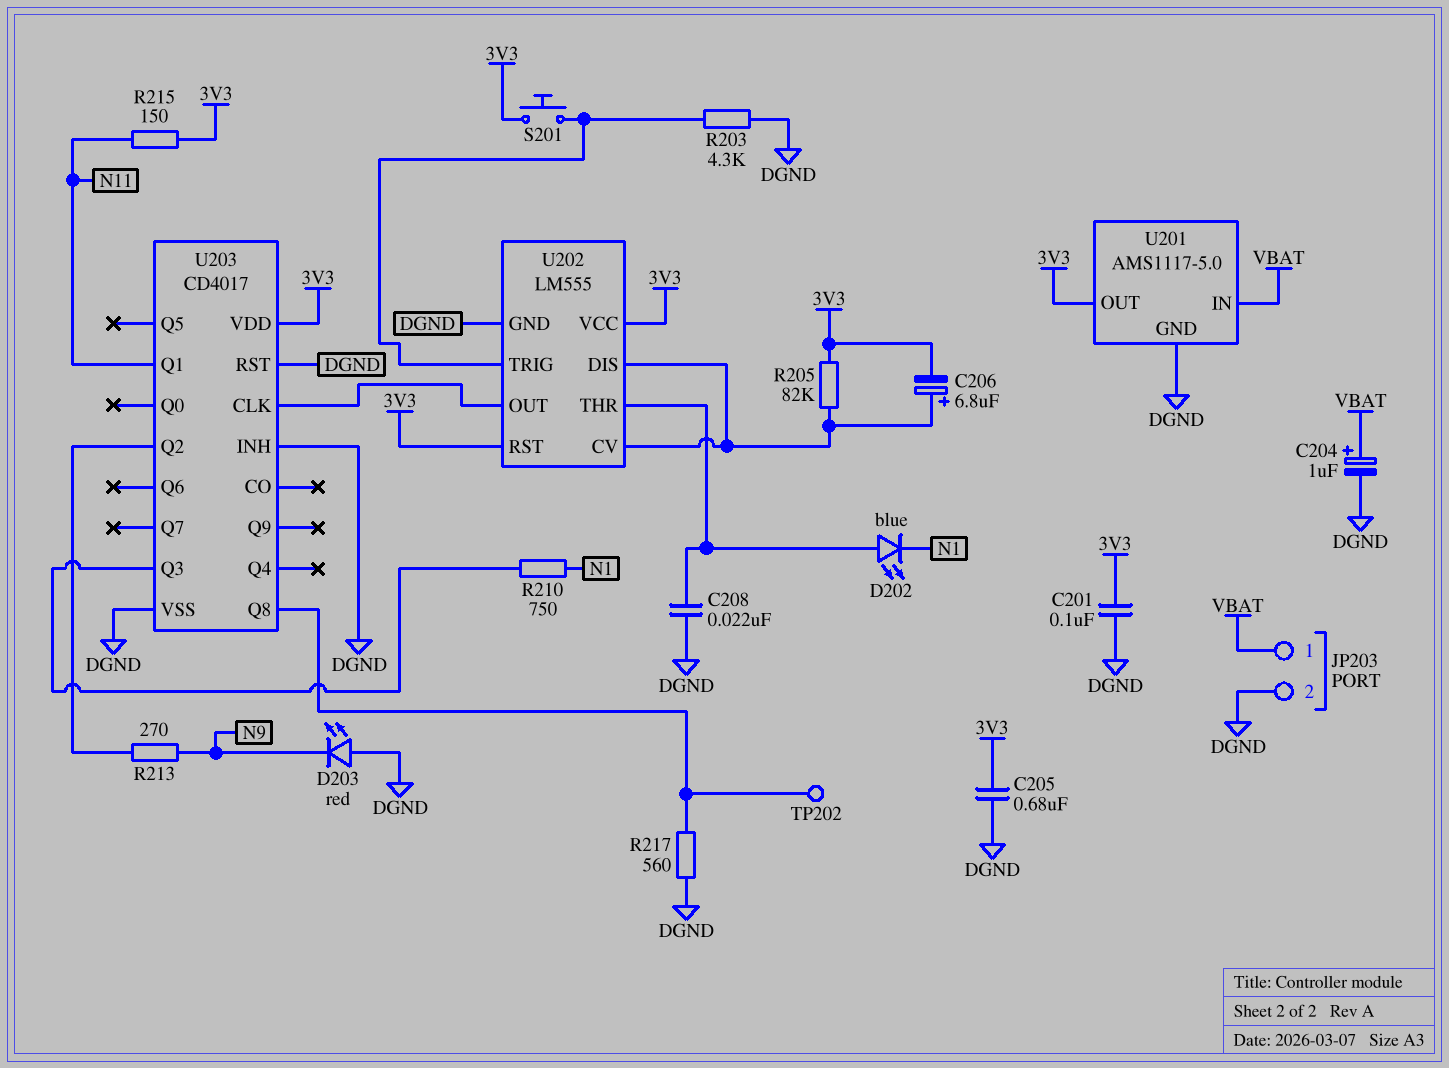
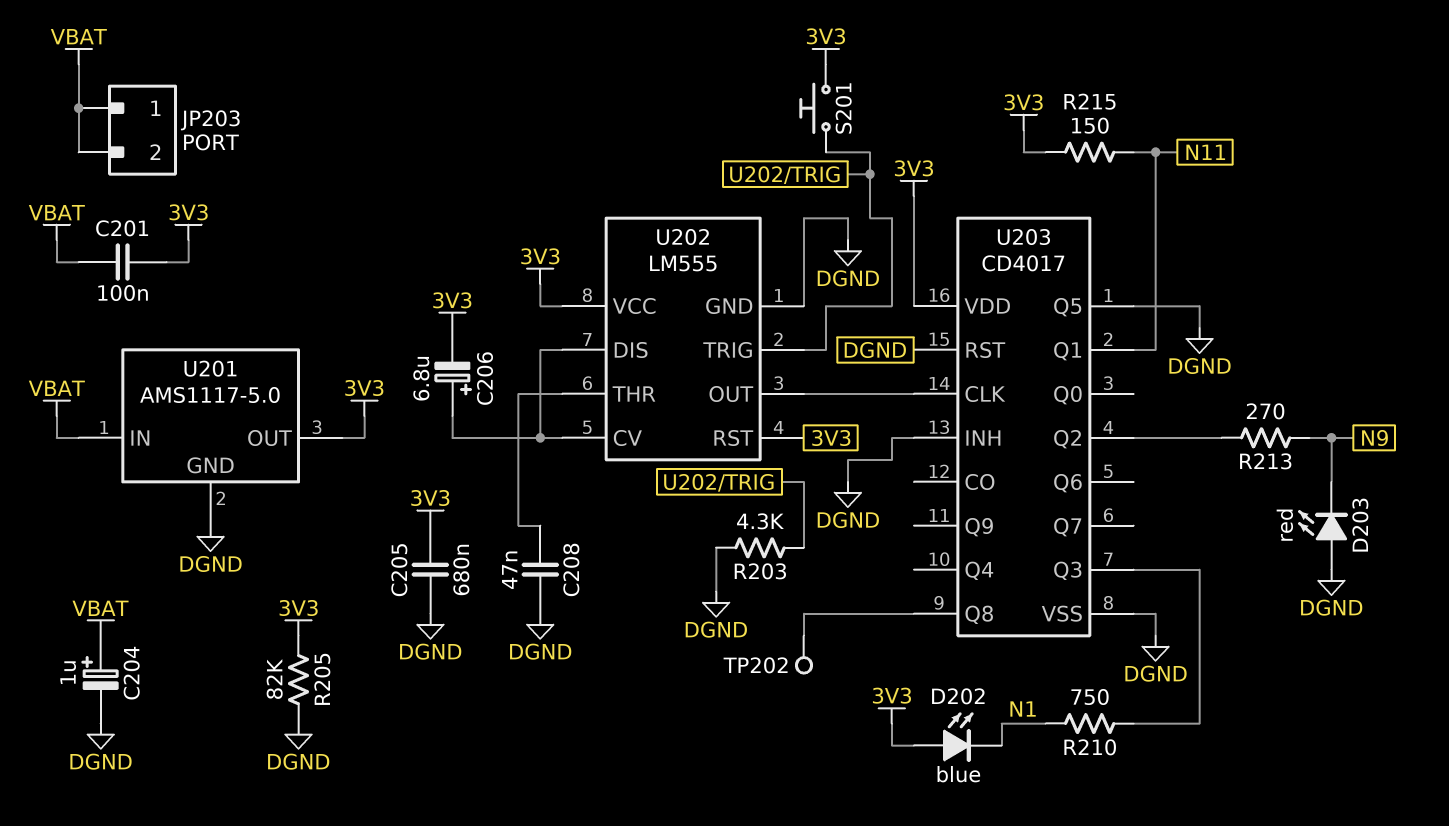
C201: 100nF (3V3, DGND) -> 100nF (3V3, VBAT)
C208: 22nF (DGND, U202/THR) -> 47nF (DGND, U202/THR)
D202: LED blue (A U202/THR, K N1) -> LED blue (A 3V3, K N1)
JP203 pin 2: DGND -> VBAT
R205: 82k (3V3, U202/CV) -> 82k (3V3, DGND)
R217: 560 (DGND, U203/Q8) -> none
U203 pin Q5: none -> DGND

